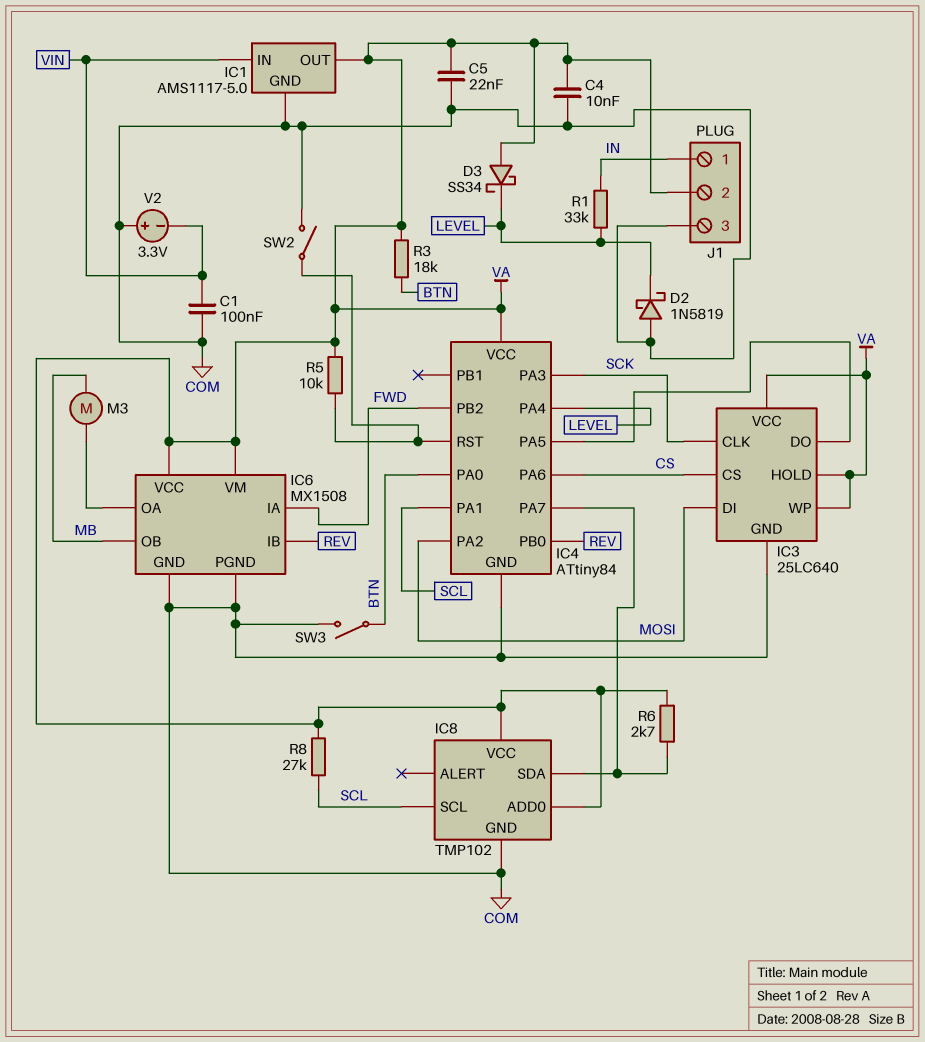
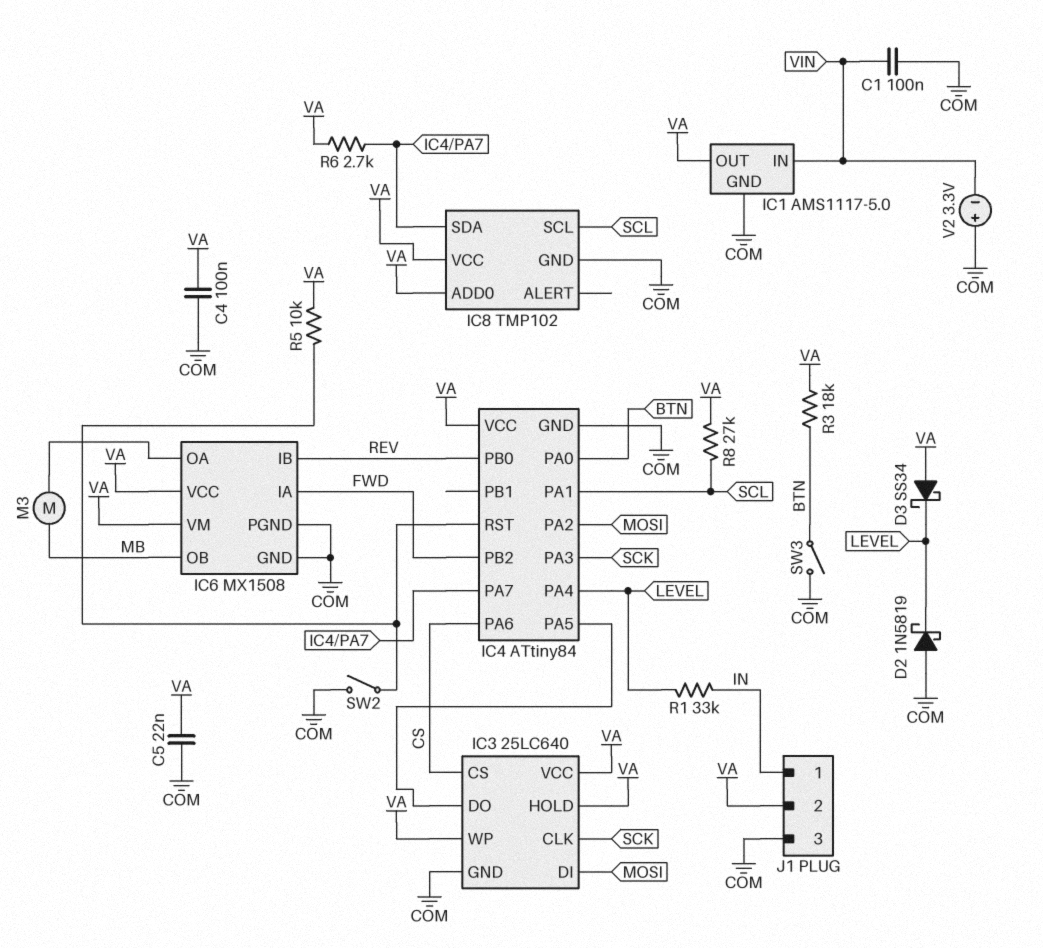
C4: 10nF (COM, VA) -> 100nF (COM, VA)

